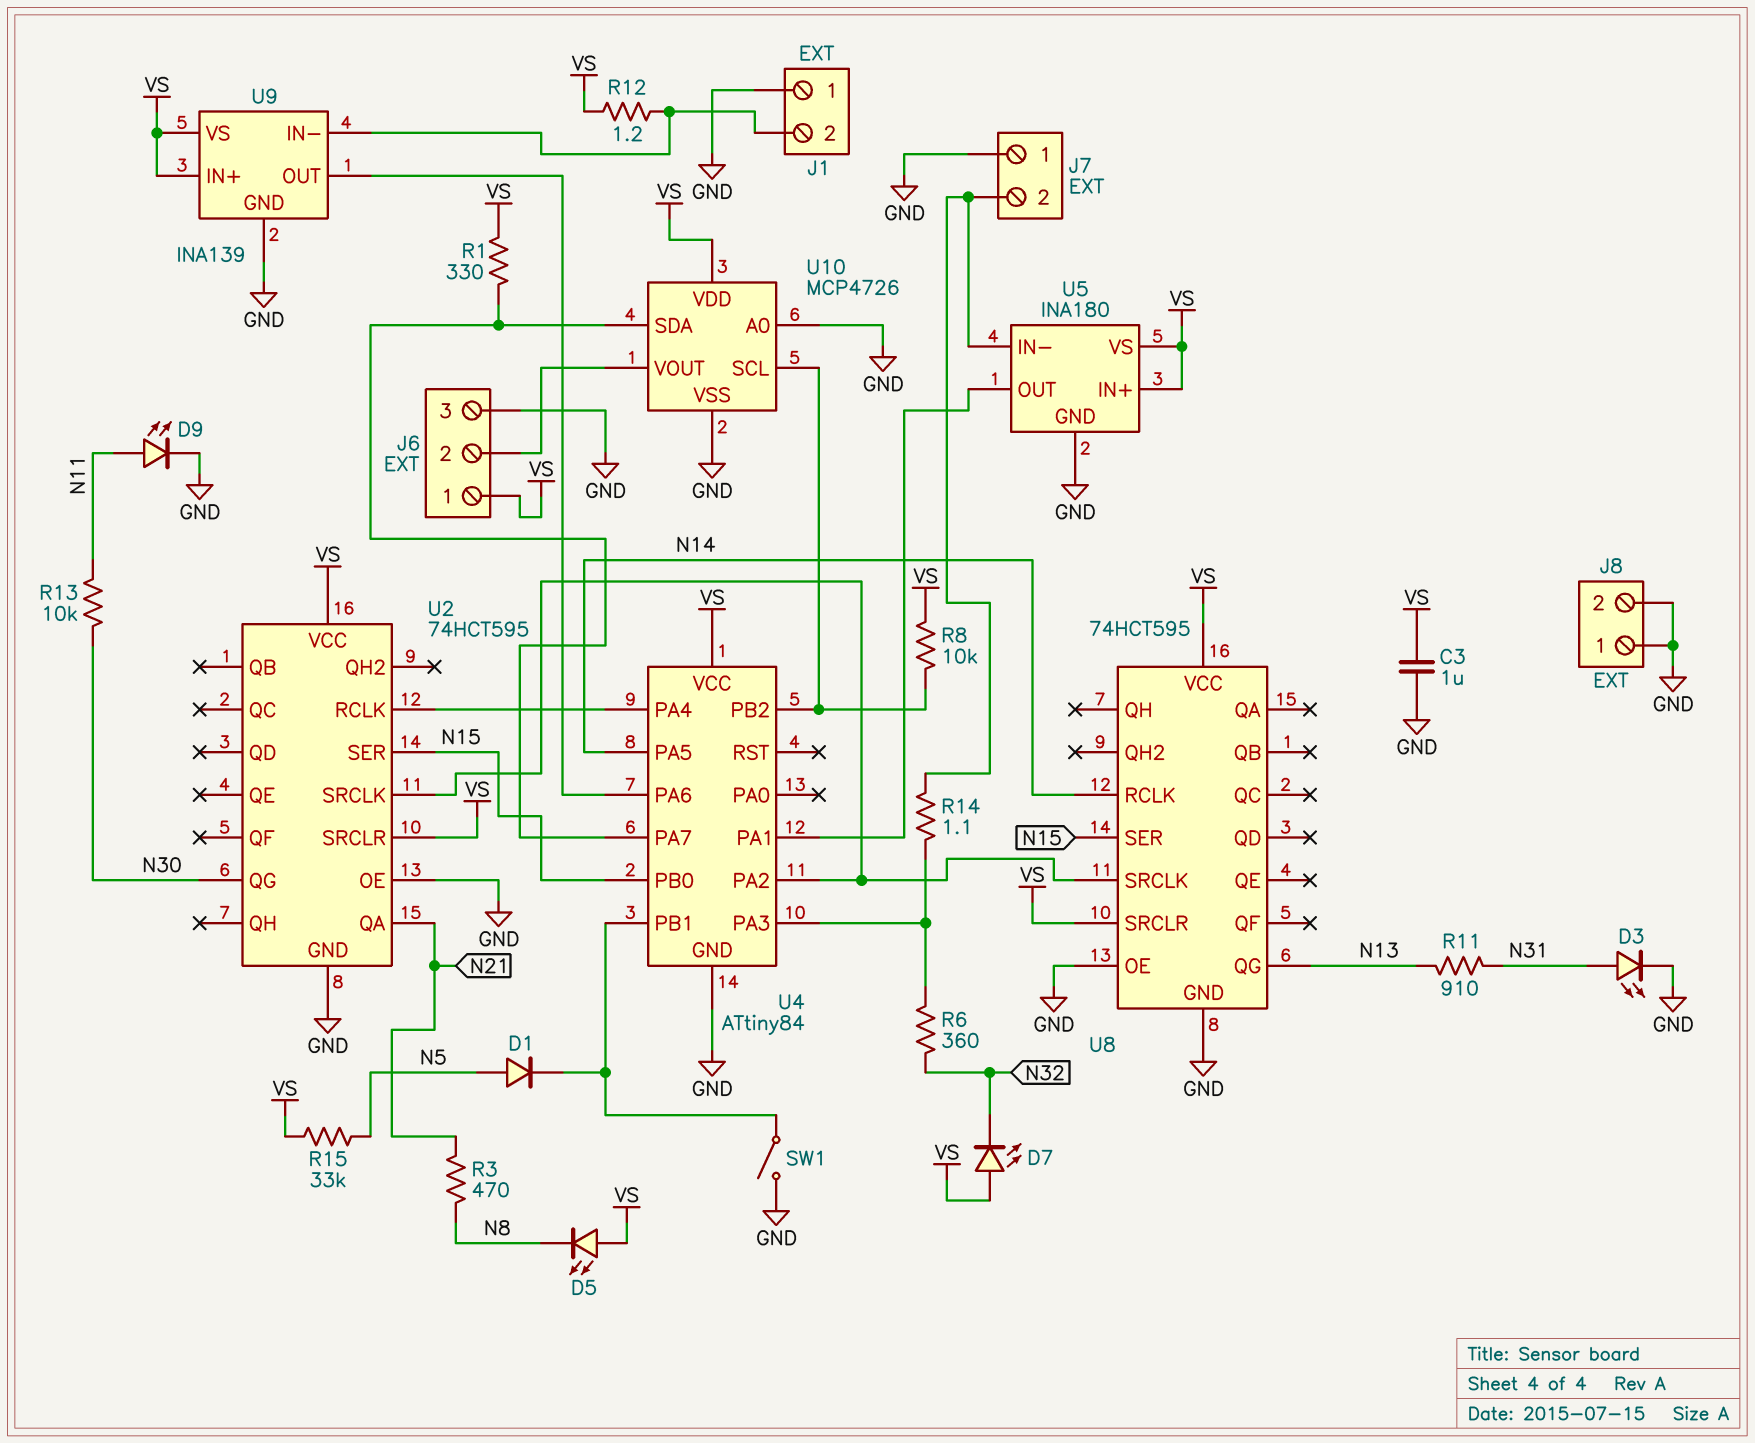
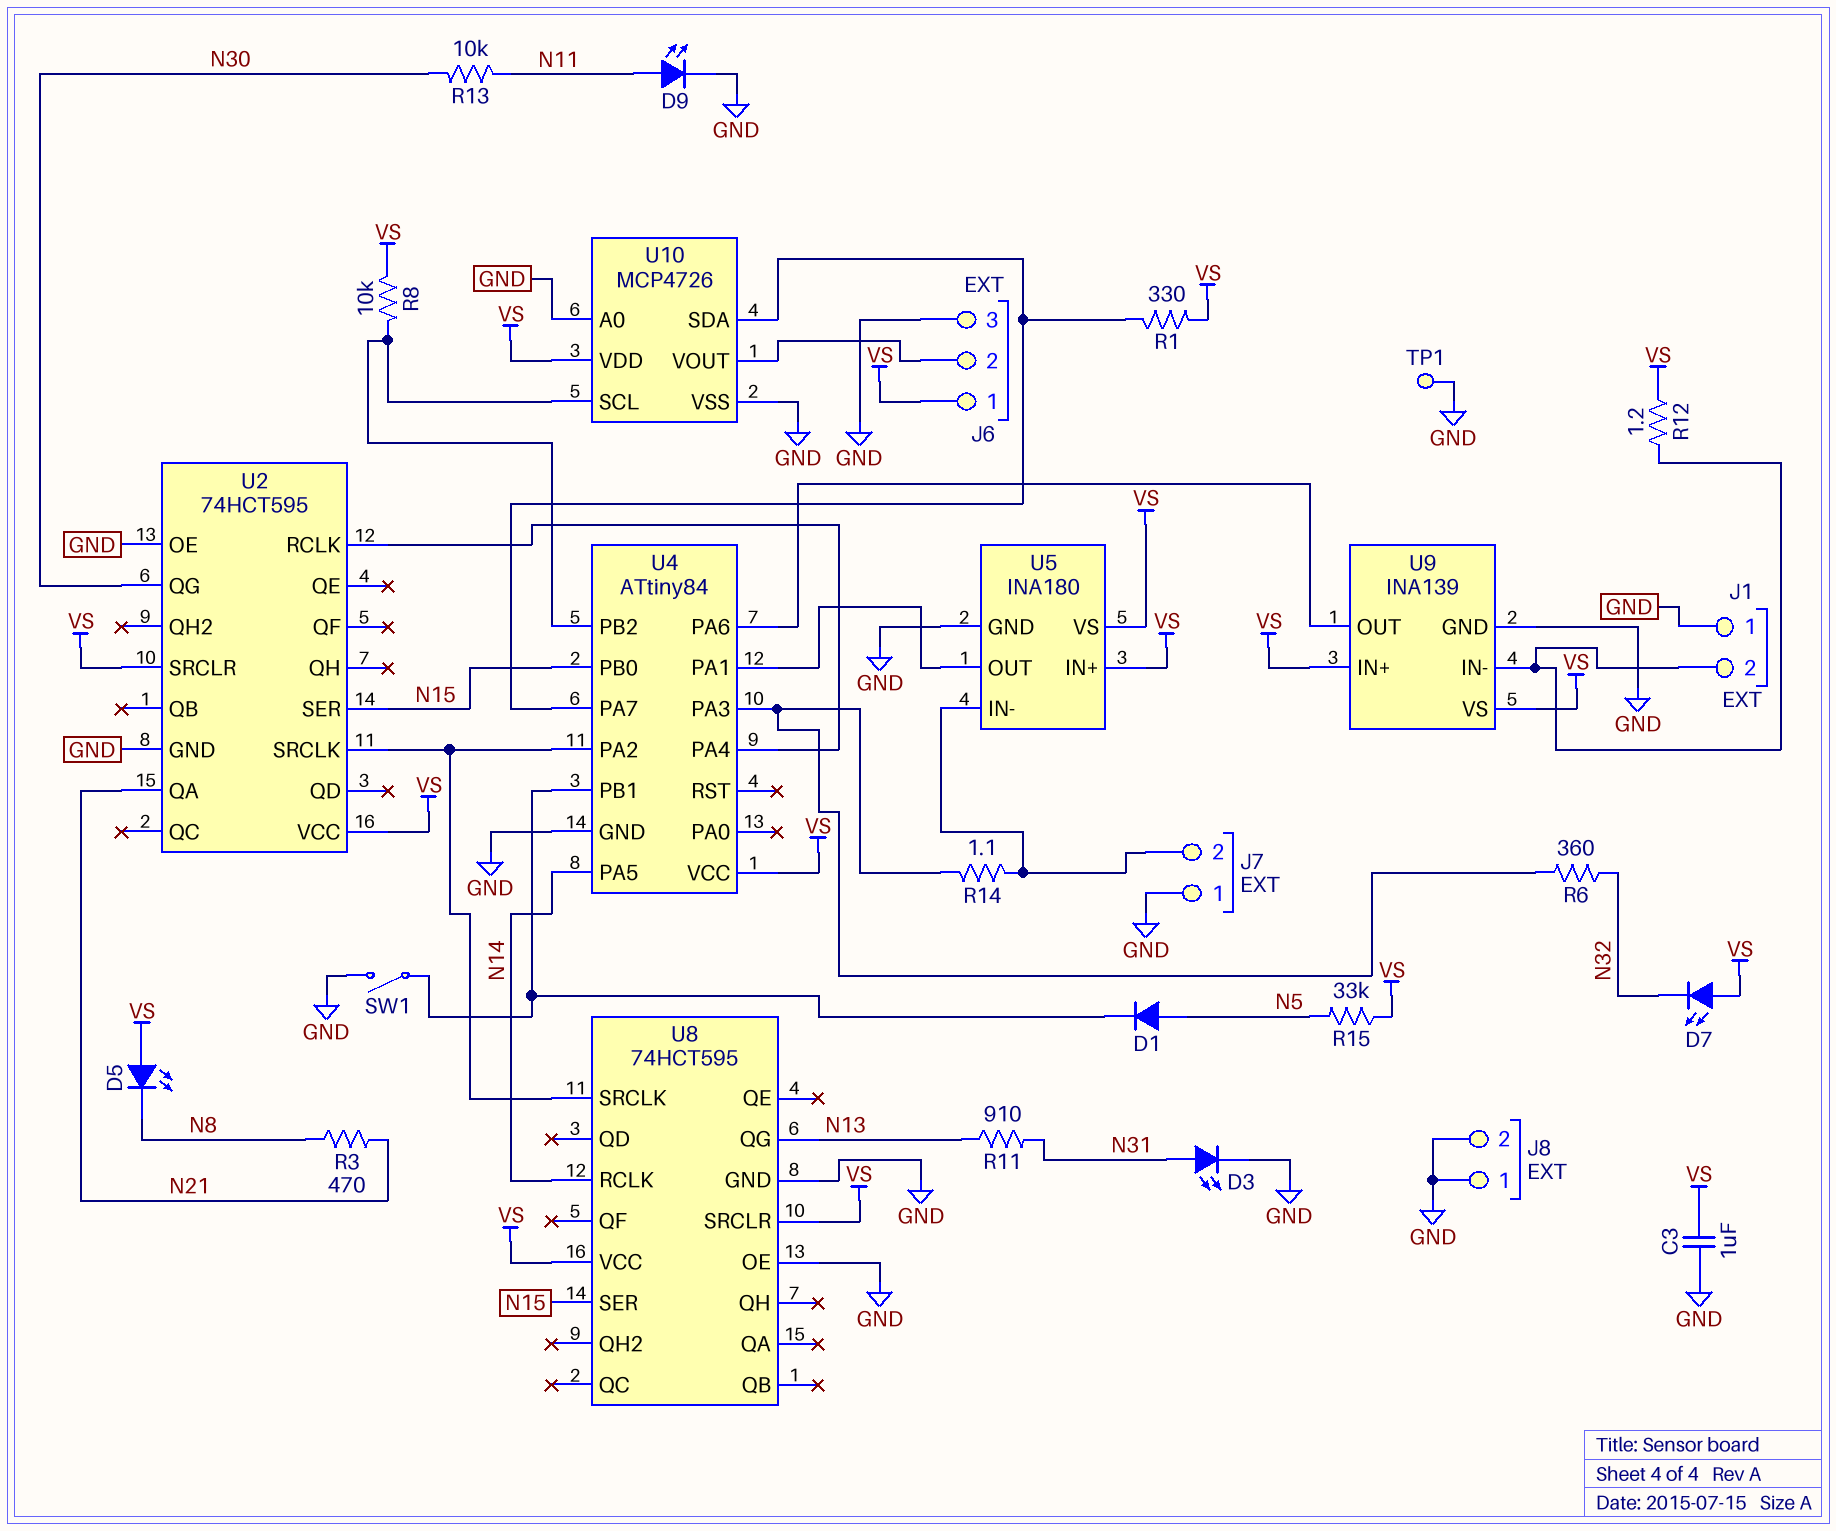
TP1: none -> test point (GND)

